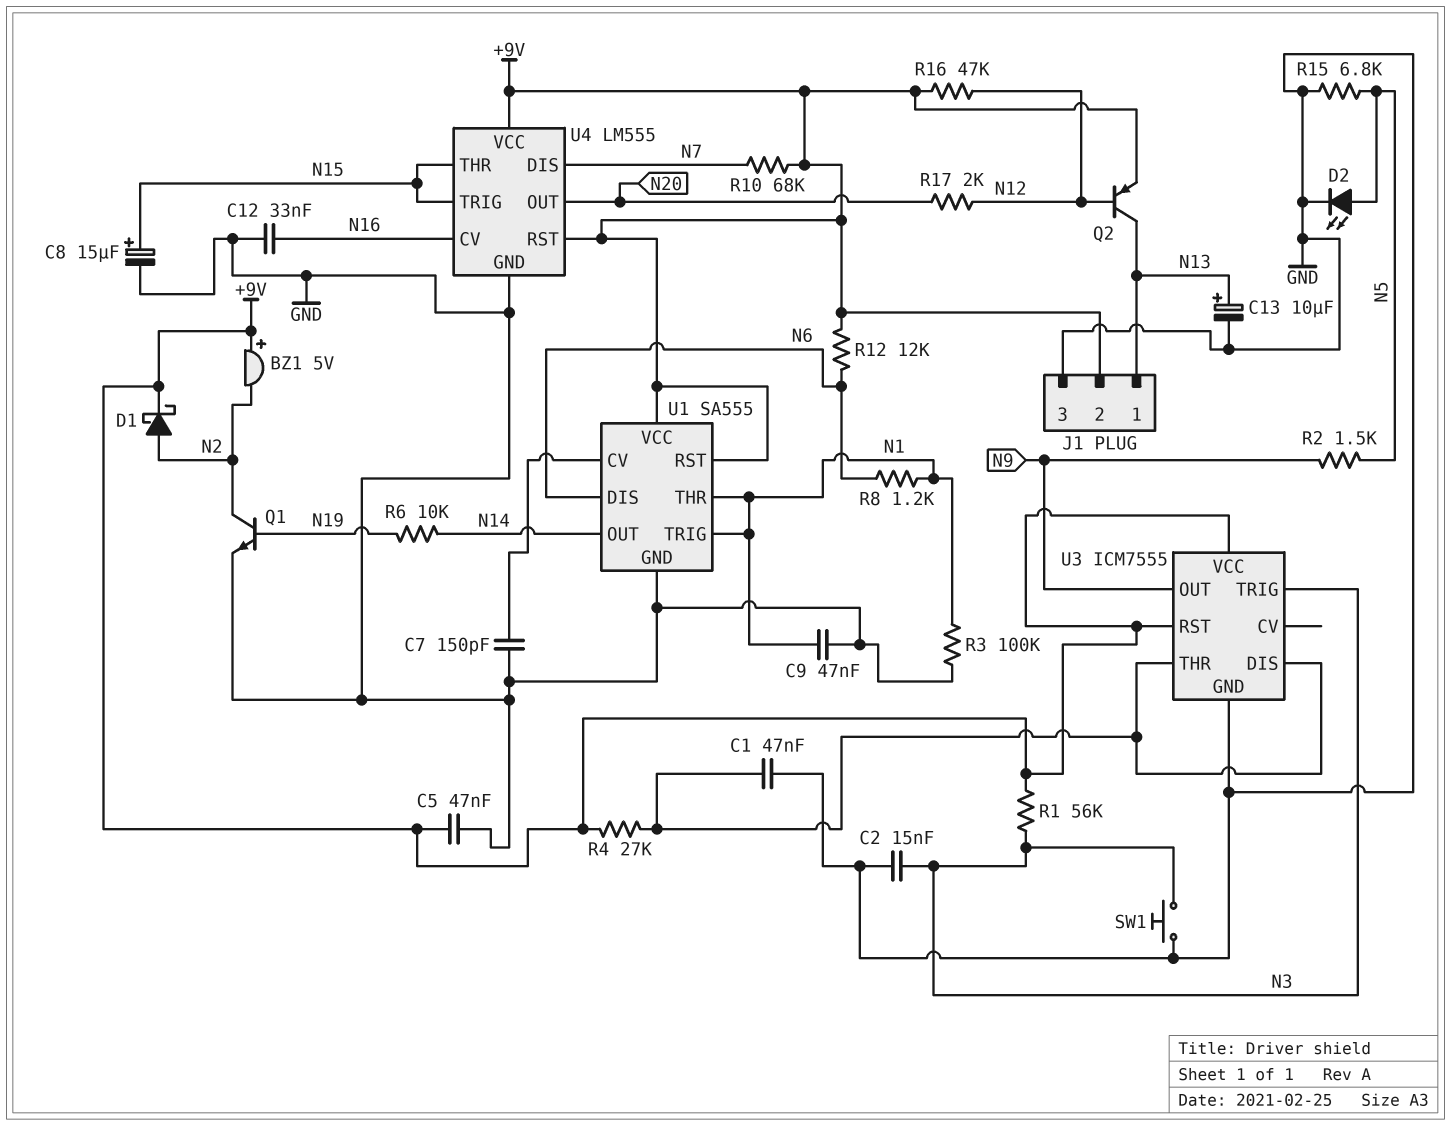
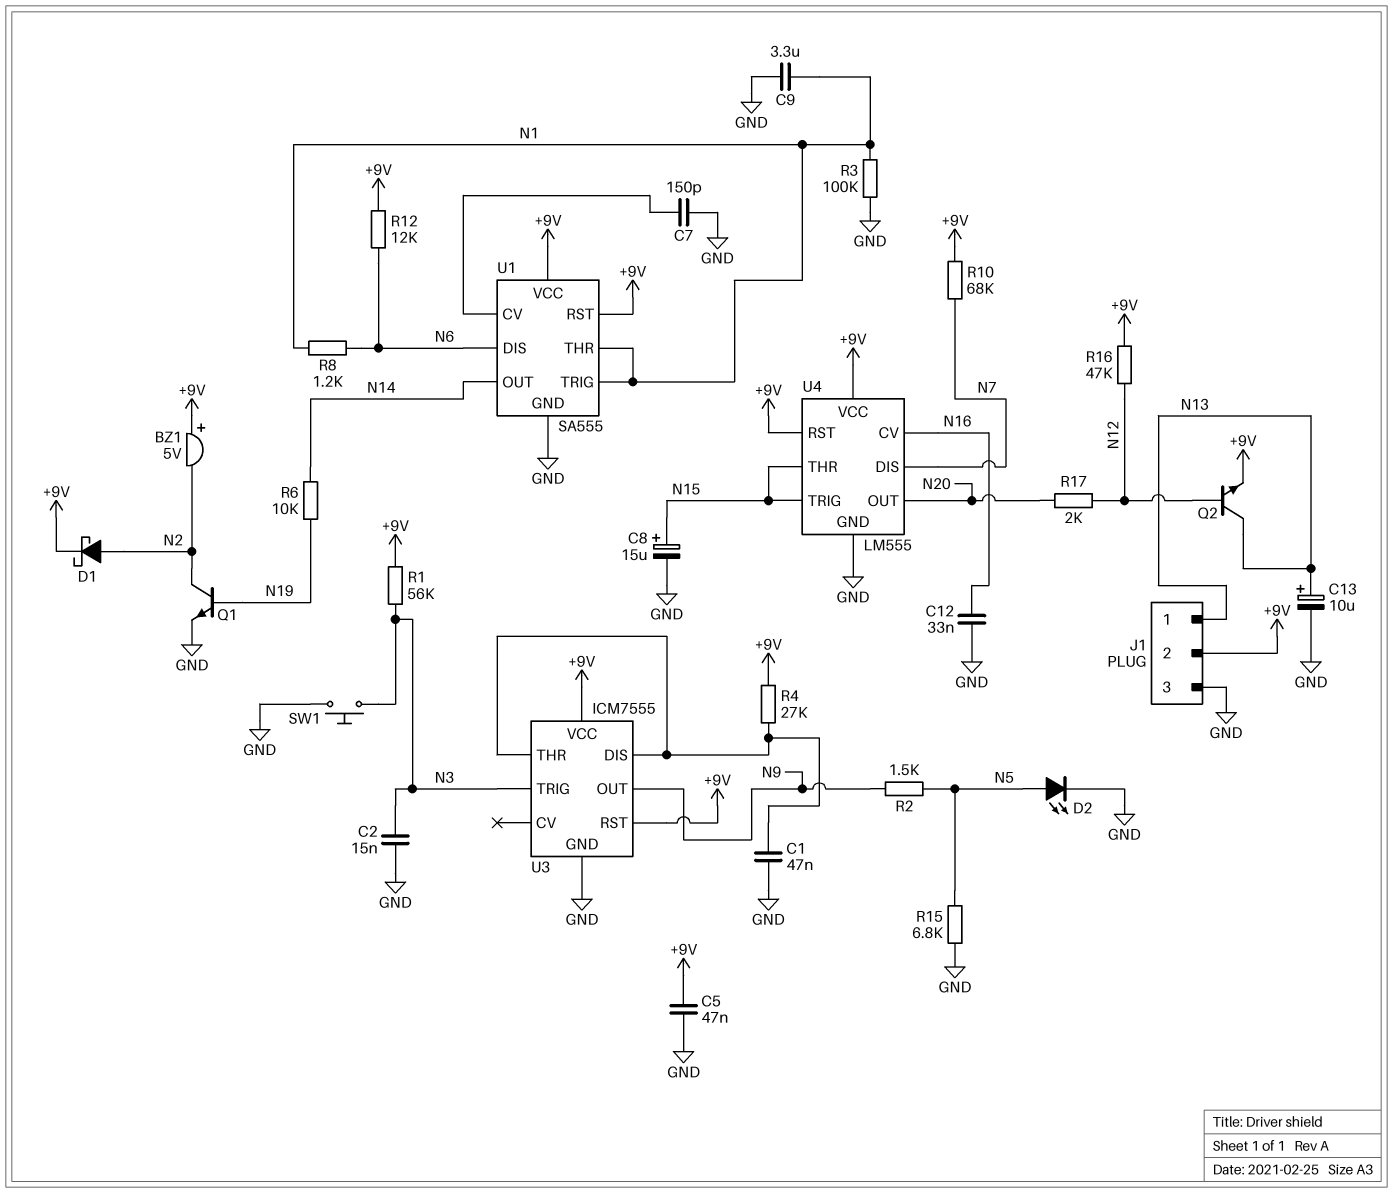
C9: 47nF (GND, N1) -> 3.3uF (GND, N1)
Q2: PNP (B N12, C N13, E +9V) -> NPN (B N12, C N13, E +9V)

